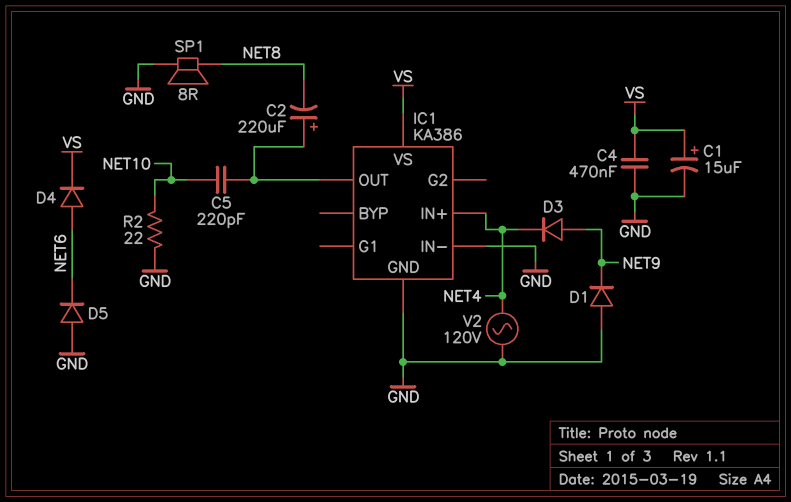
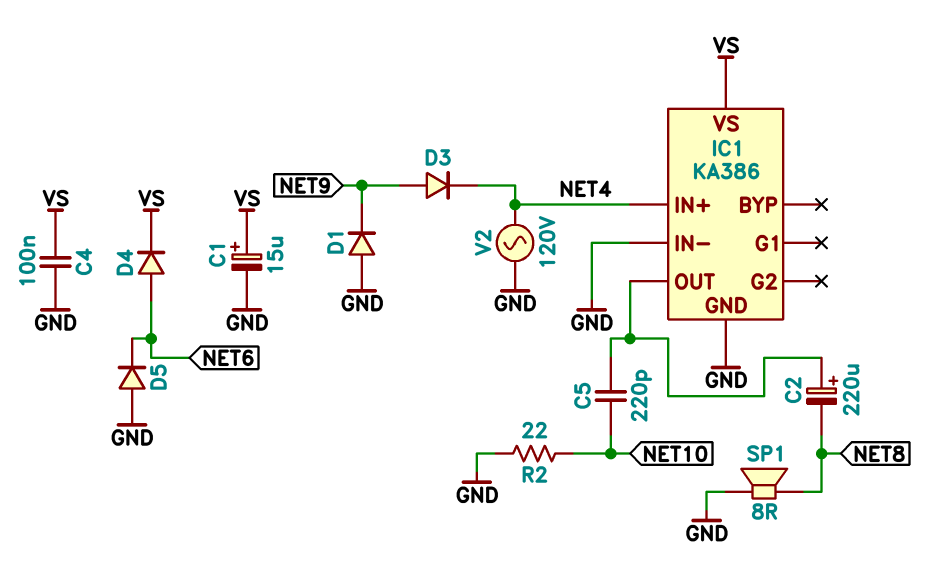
C4: 470nF (GND, VS) -> 100nF (GND, VS)

